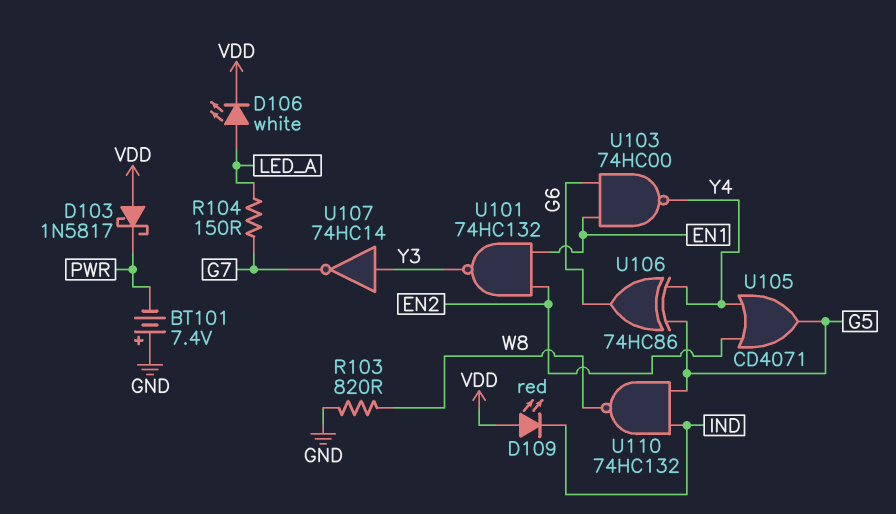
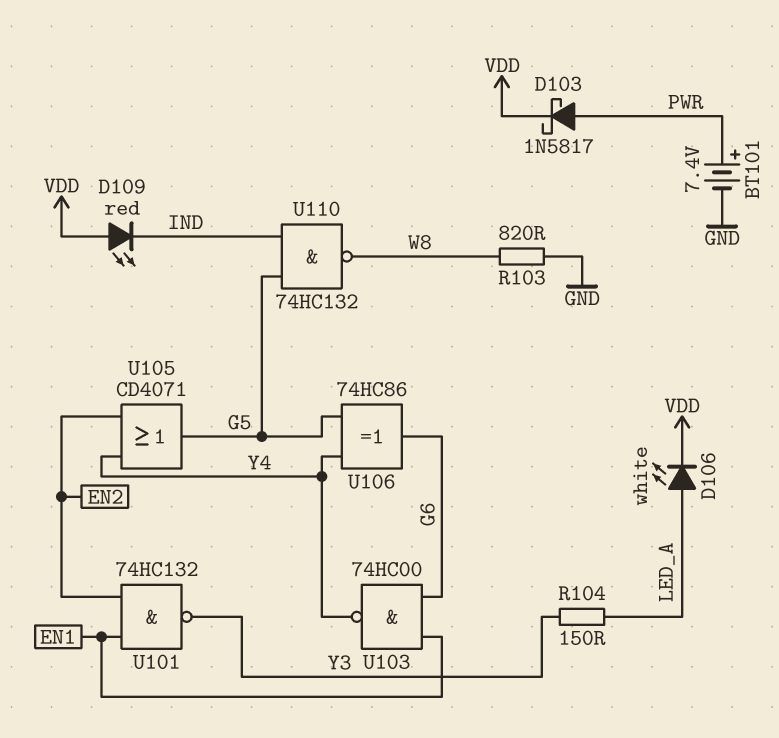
BT101: 7.4V (plus GND, minus PWR) -> 7.4V (plus PWR, minus GND)
D103: schottky 1N5817 (A VDD, K PWR) -> schottky 1N5817 (A PWR, K VDD)
R104: 150 (G7, LED_A) -> 150 (LED_A, Y3)
U107: NOT 74HC14 (in Y3, out G7) -> none

